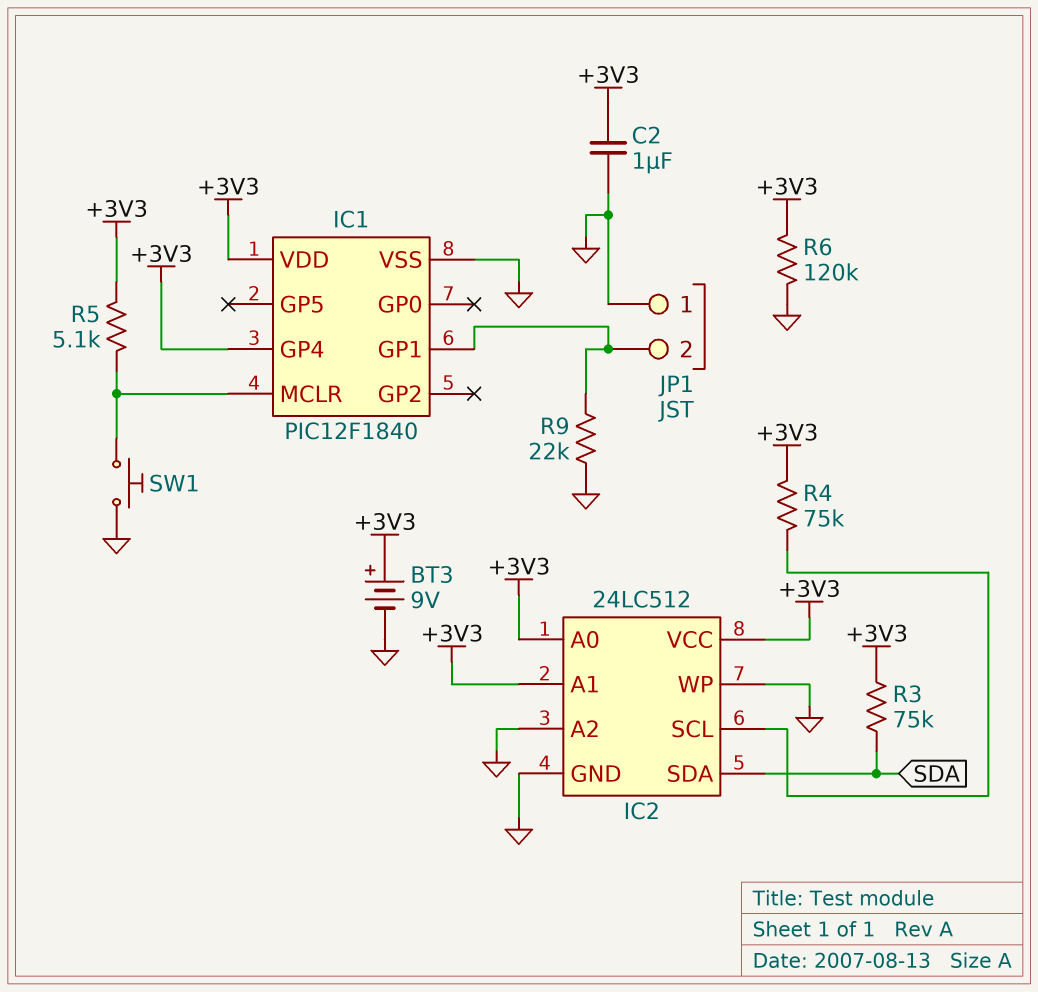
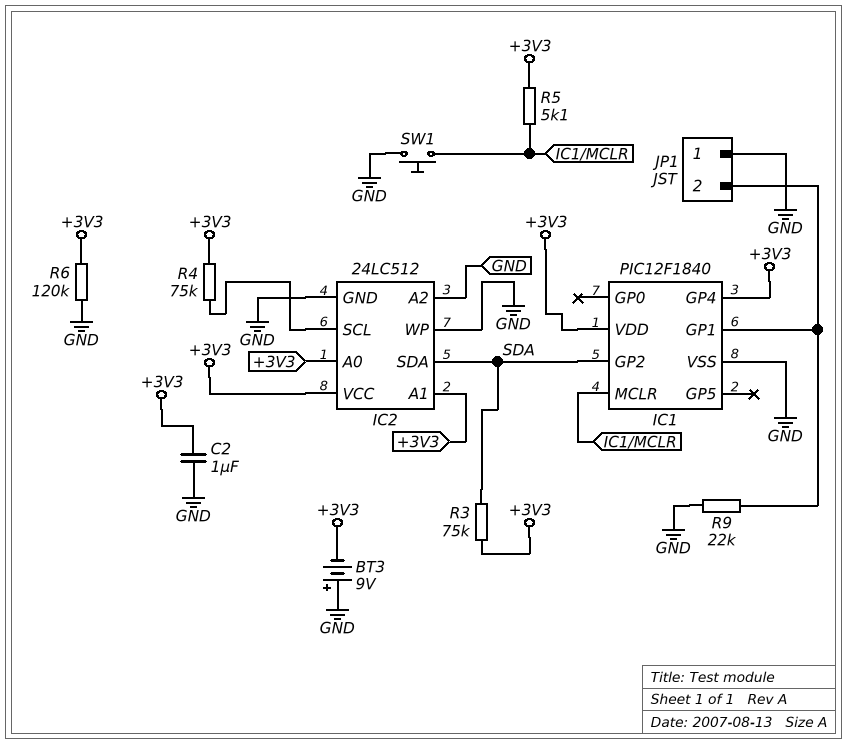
BT3: 9V (plus +3V3, minus GND) -> 9V (plus GND, minus +3V3)
IC1 pin GP2: none -> SDA

